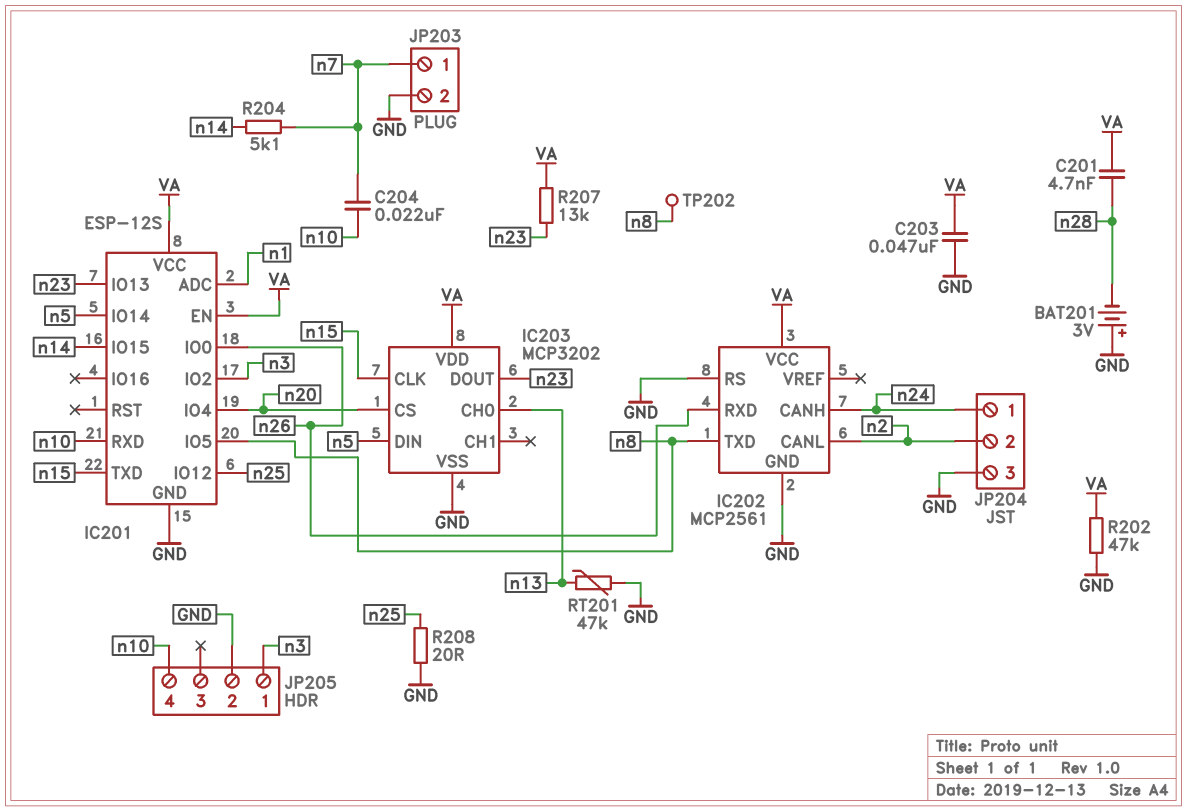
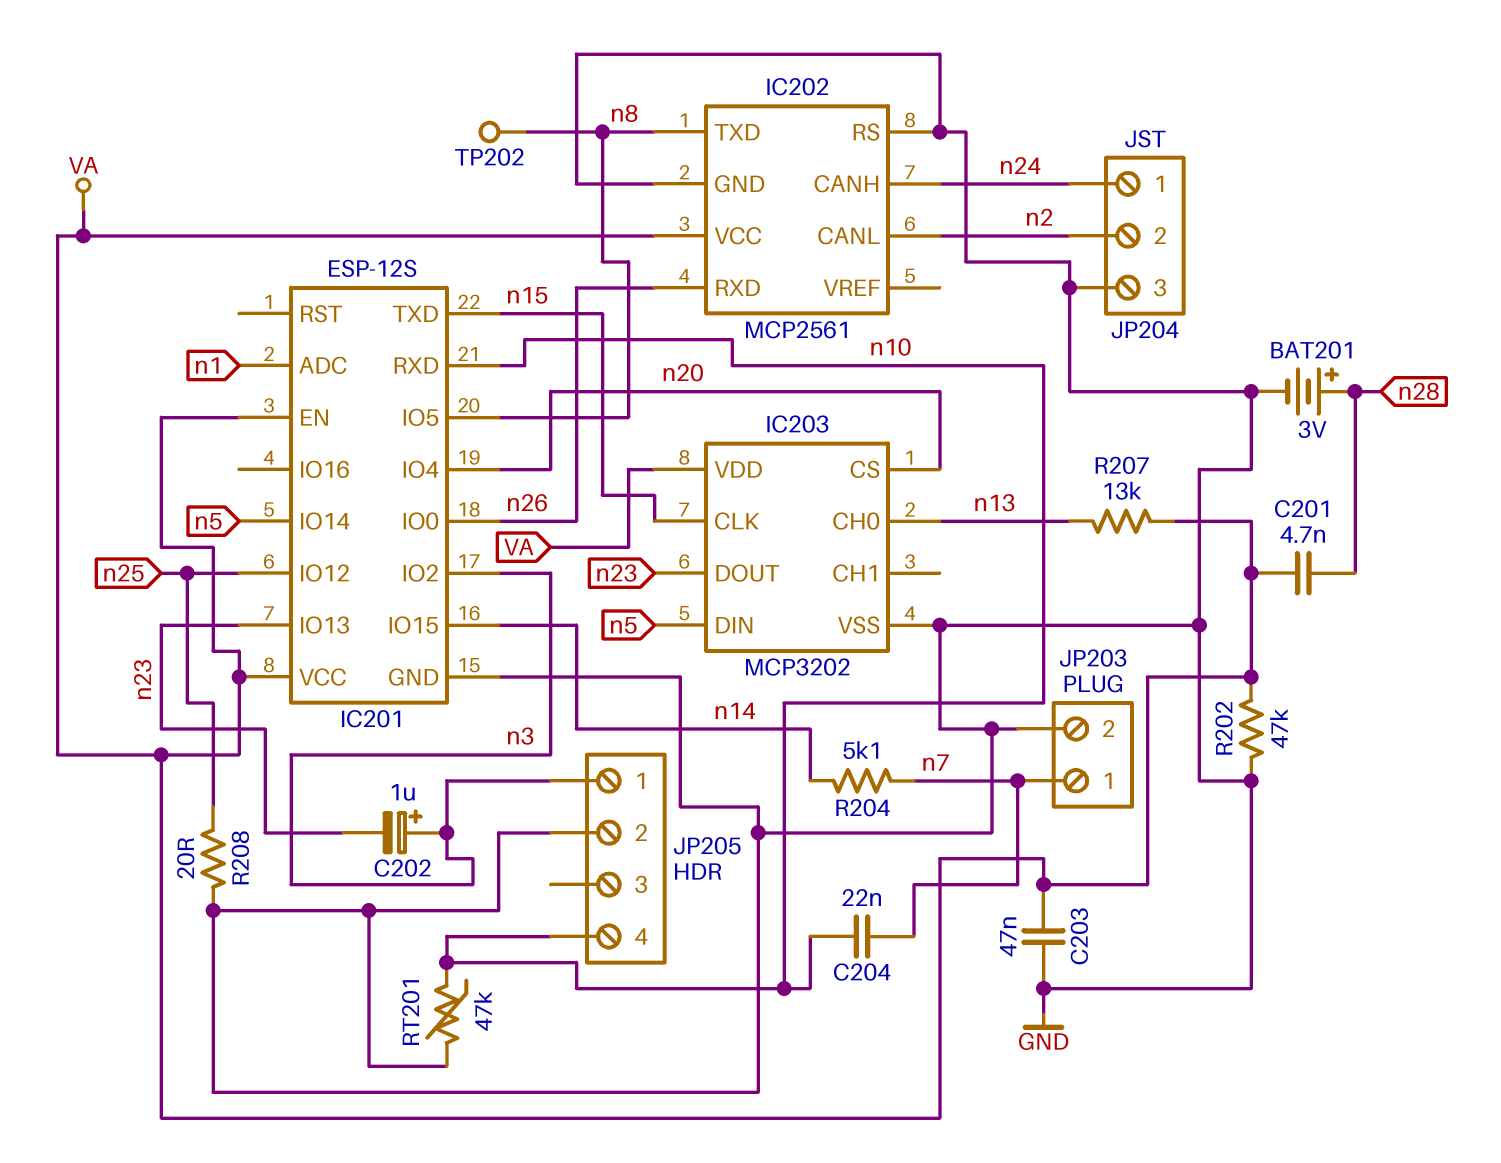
BAT201: 3V (plus GND, minus n28) -> 3V (plus n28, minus GND)
C202: none -> 1uF (plus n3, minus n23)
R207: 13k (VA, n23) -> 13k (VA, n13)
RT201: 47k (GND, n13) -> 47k (GND, n10)

